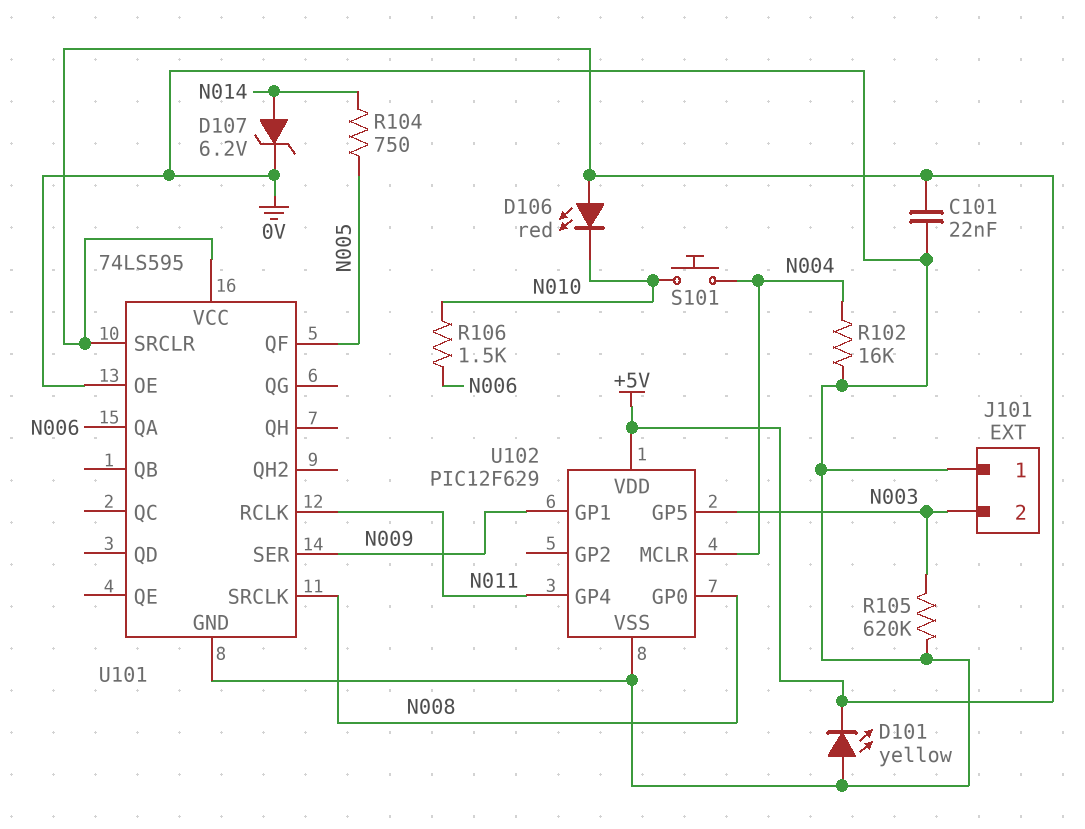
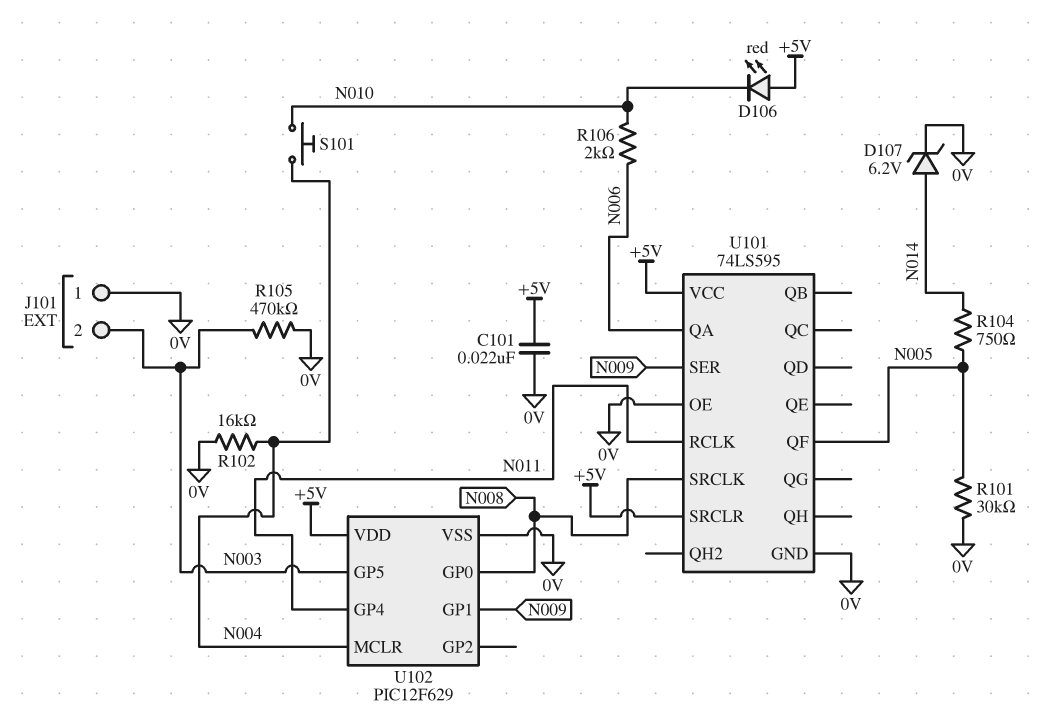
D101: LED yellow (A 0V, K +5V) -> none
R101: none -> 30k (0V, N005)
R105: 620k (0V, N003) -> 470k (0V, N003)
R106: 1.5k (N006, N010) -> 2k (N006, N010)

